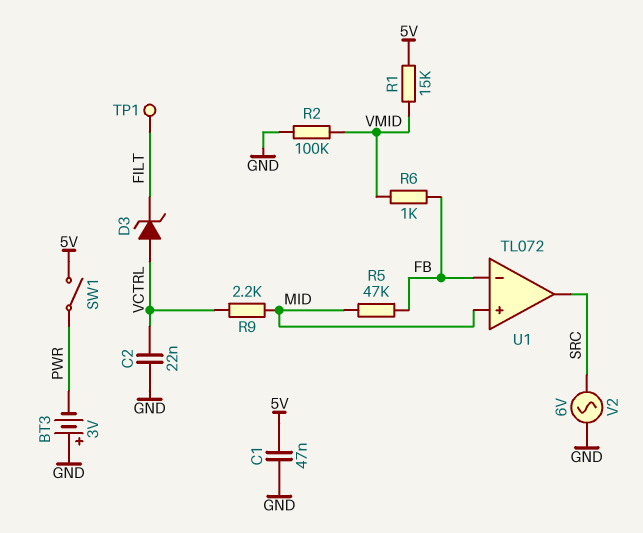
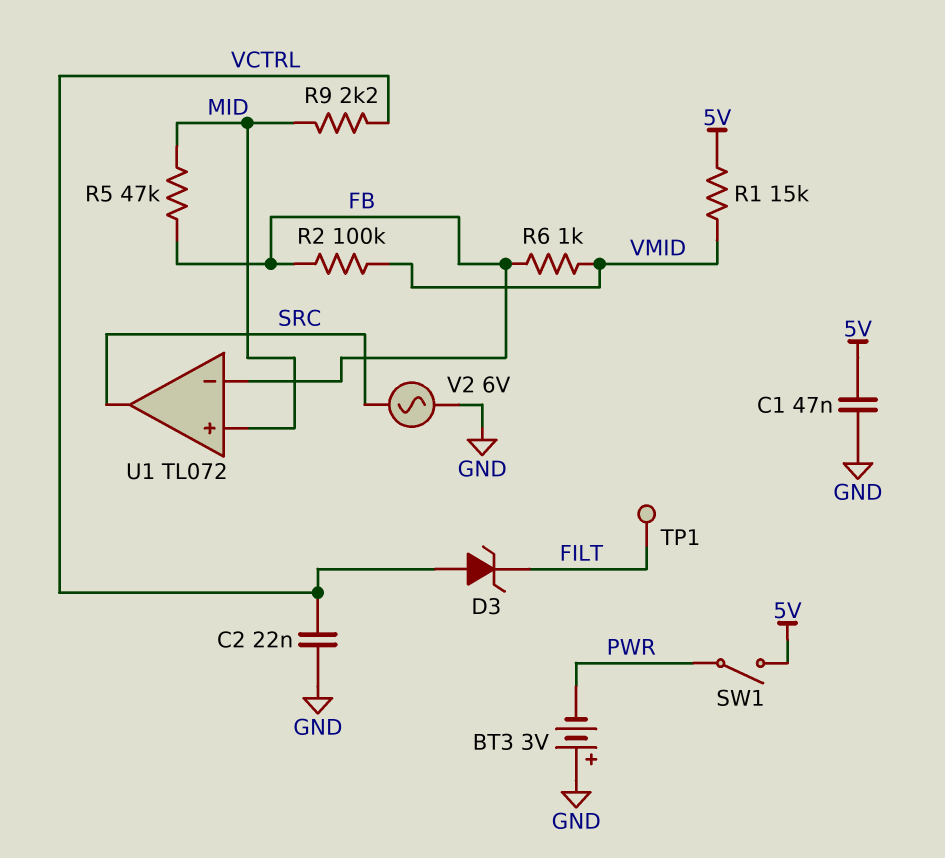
R2: 100k (GND, VMID) -> 100k (FB, VMID)

